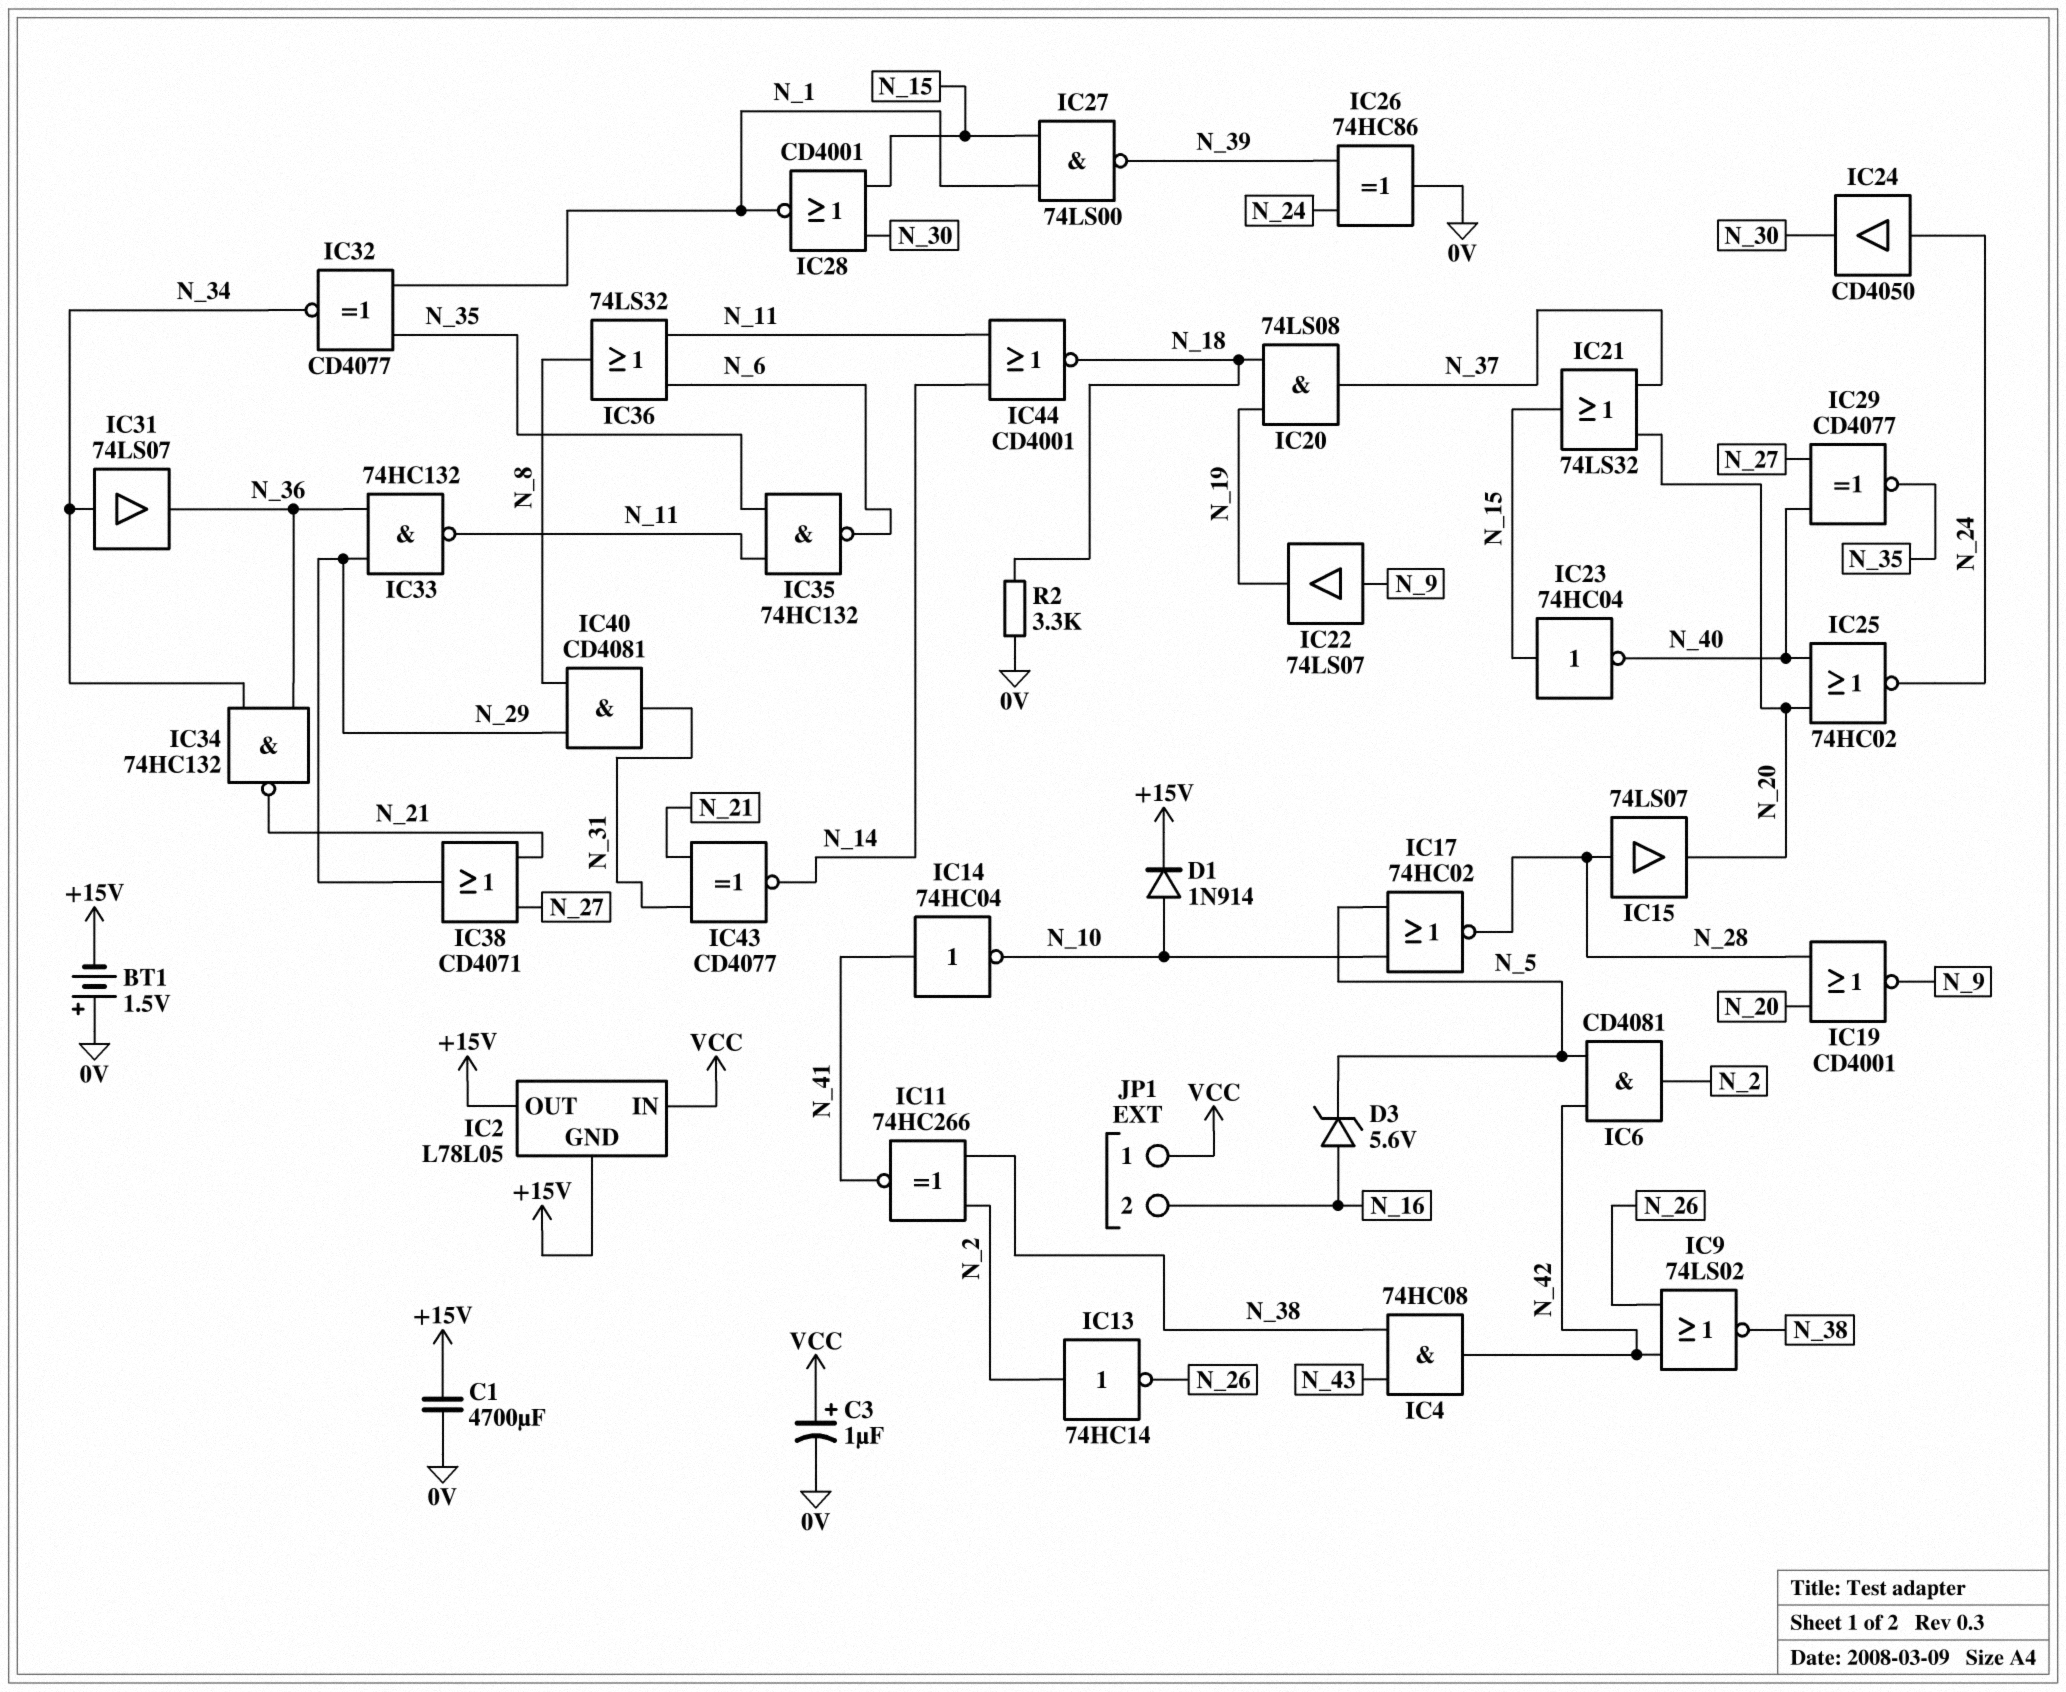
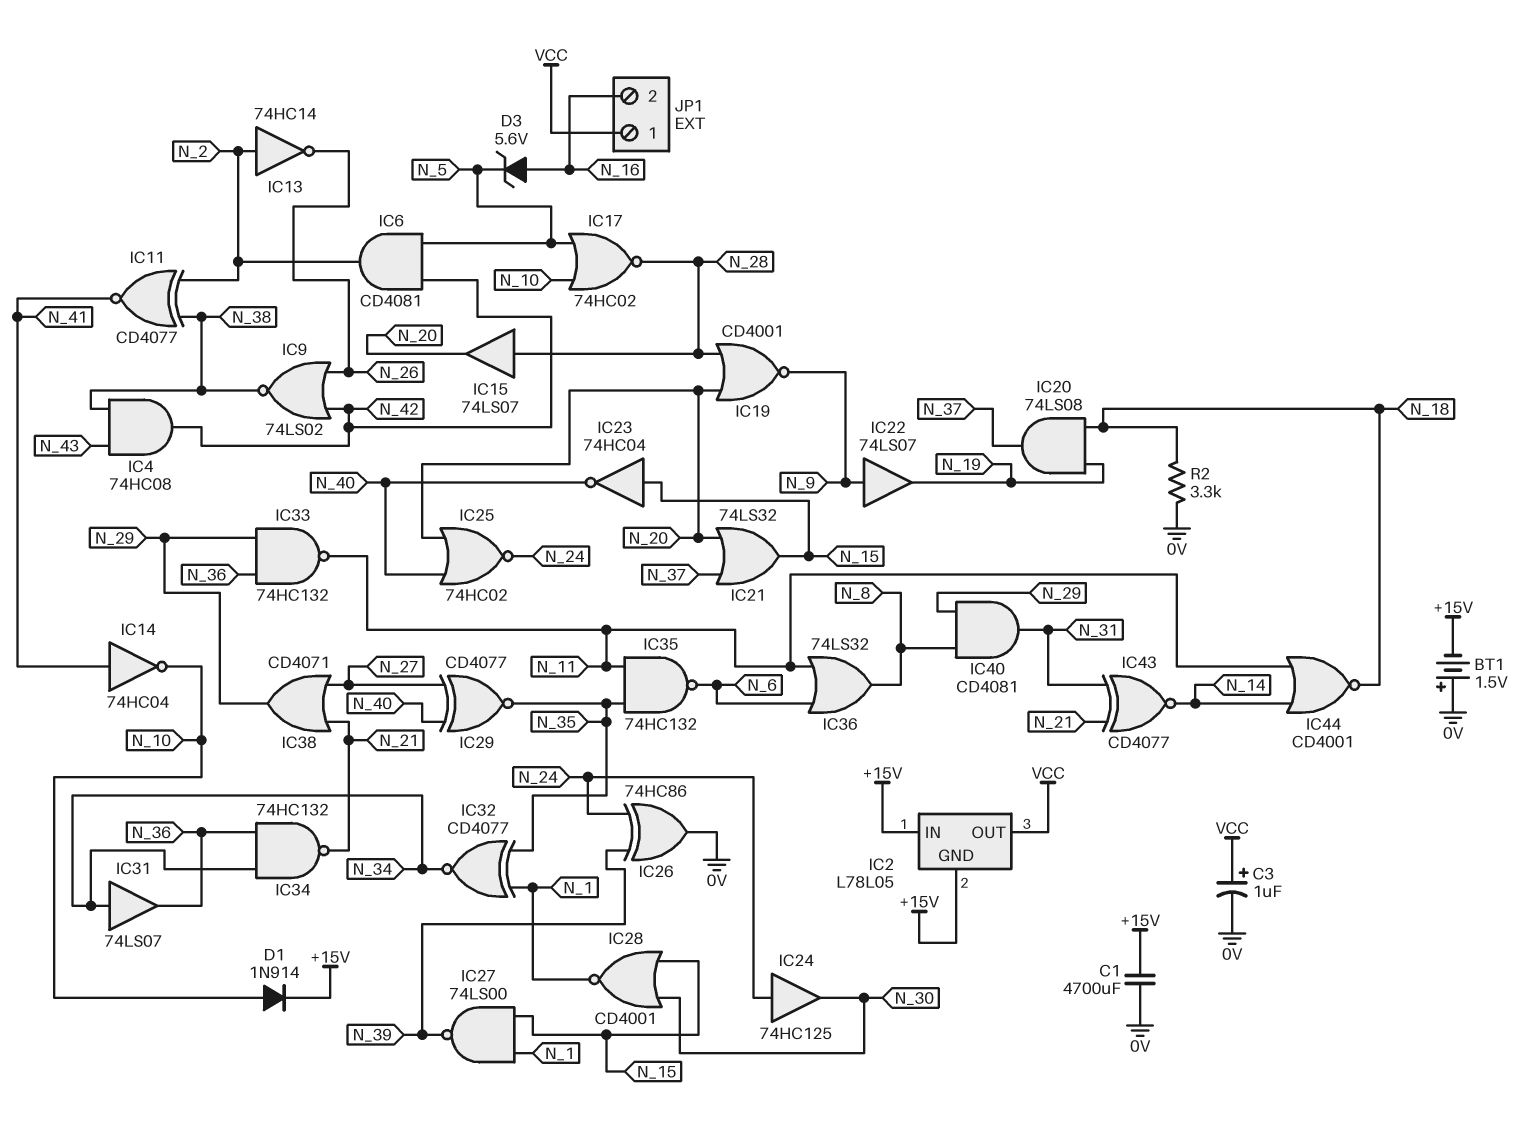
IC2 pin IN: VCC -> +15V
IC2 pin OUT: +15V -> VCC
IC11: XNOR 74HC266 (in N_2, in N_38, out N_41) -> XNOR CD4077 (in N_2, in N_38, out N_41)
IC24: buffer CD4050 (in N_24, out N_30) -> buffer 74HC125 (in N_24, out N_30)

